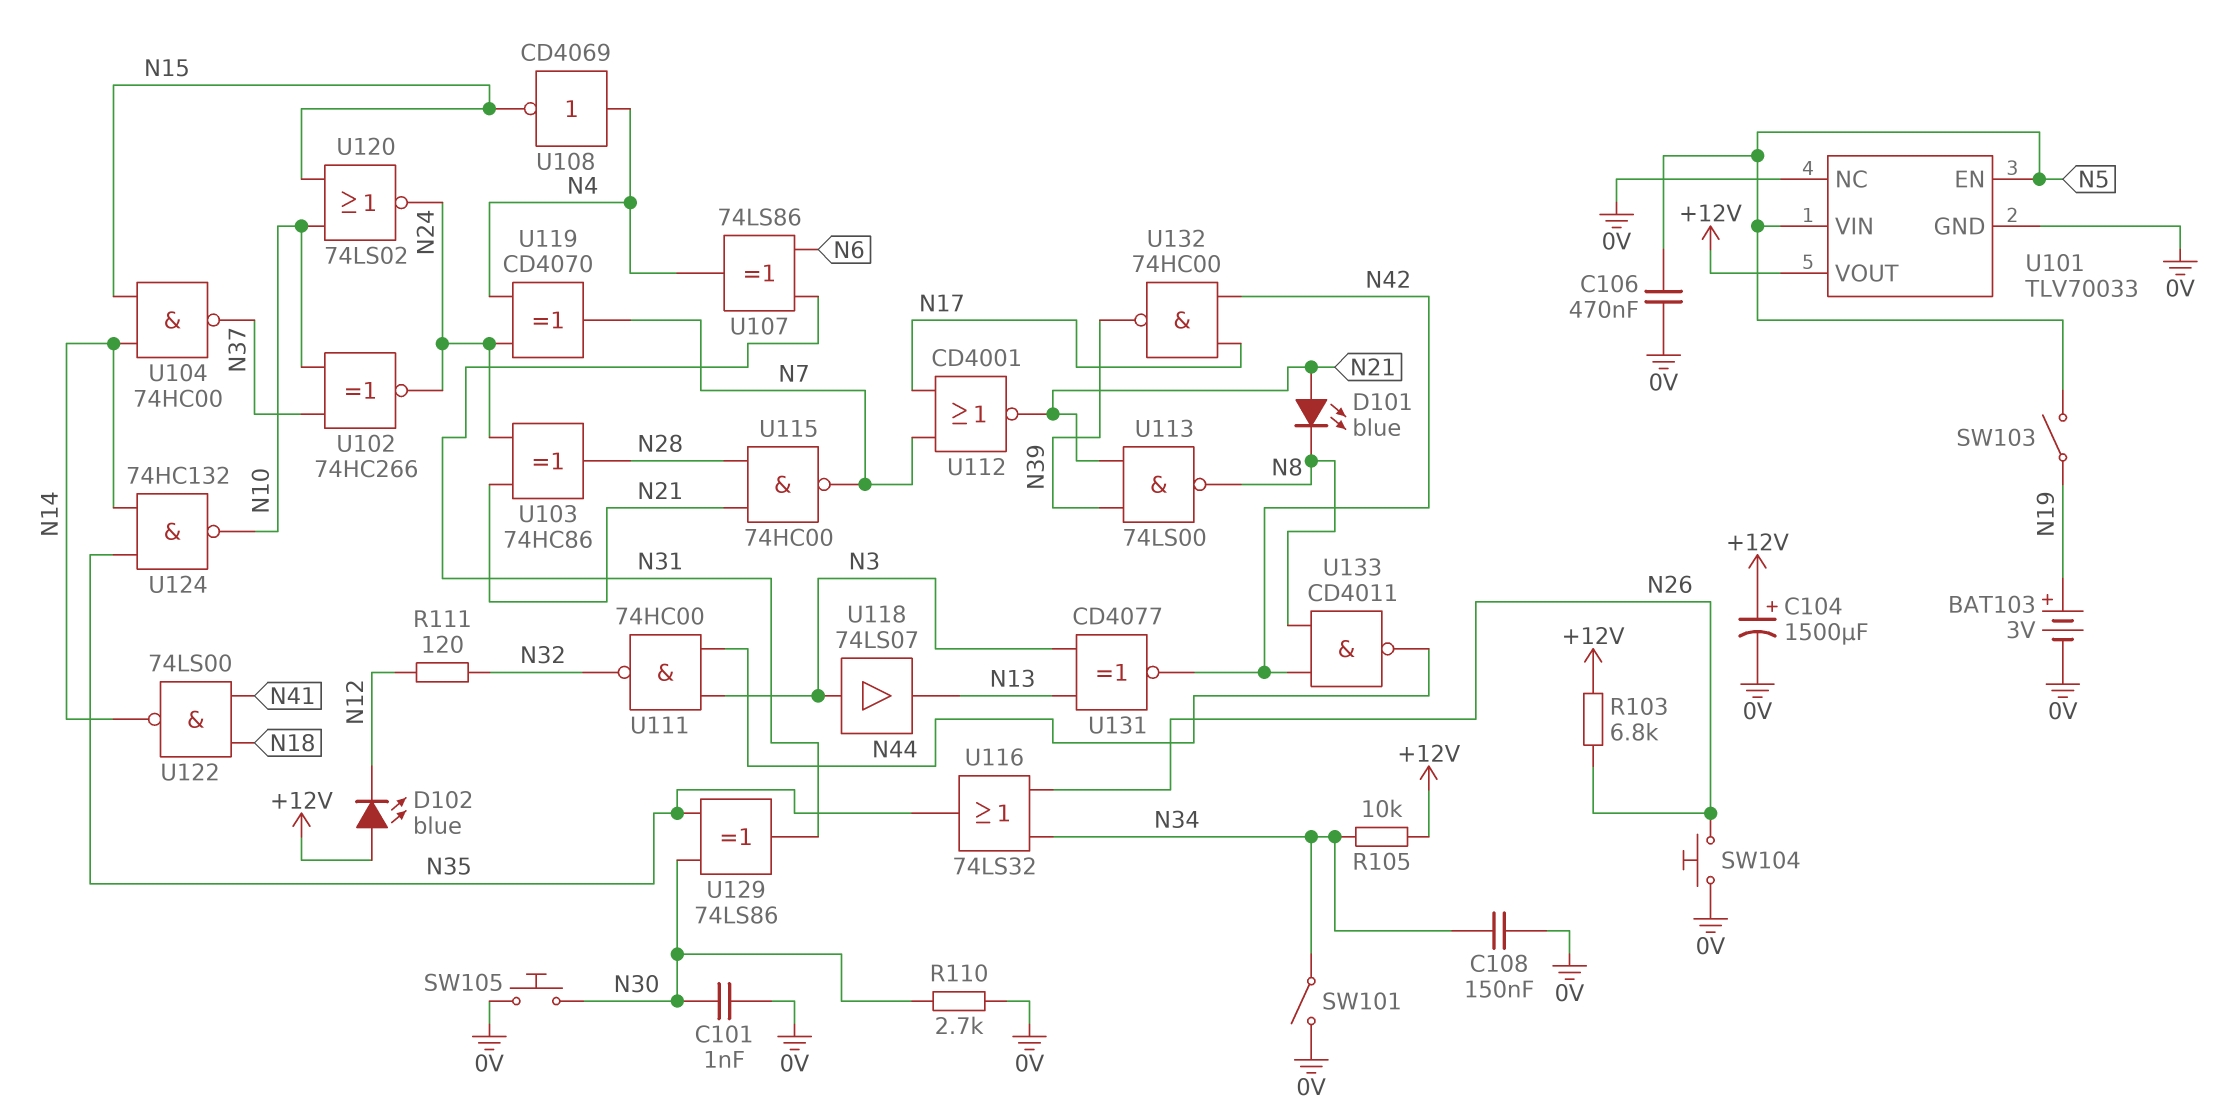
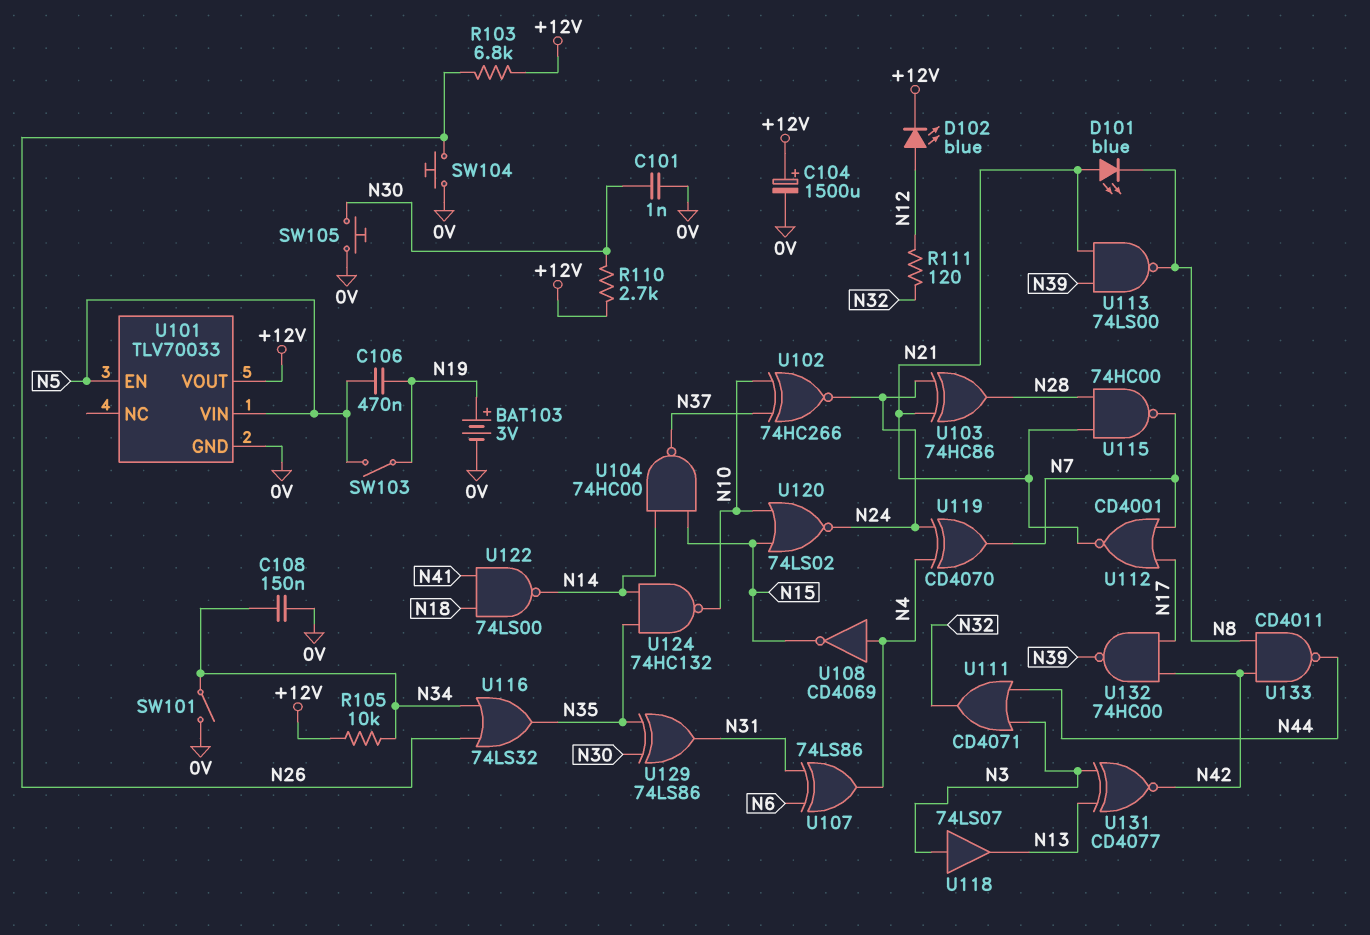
C106: 470nF (0V, N5) -> 470nF (N5, N19)
D102: LED blue (A +12V, K N12) -> LED blue (A N12, K +12V)
R110: 2.7k (0V, N30) -> 2.7k (+12V, N30)
U101 pin NC: 0V -> none
U111: NAND 74HC00 (in N3, in N44, out N32) -> OR CD4071 (in N3, in N44, out N32)

